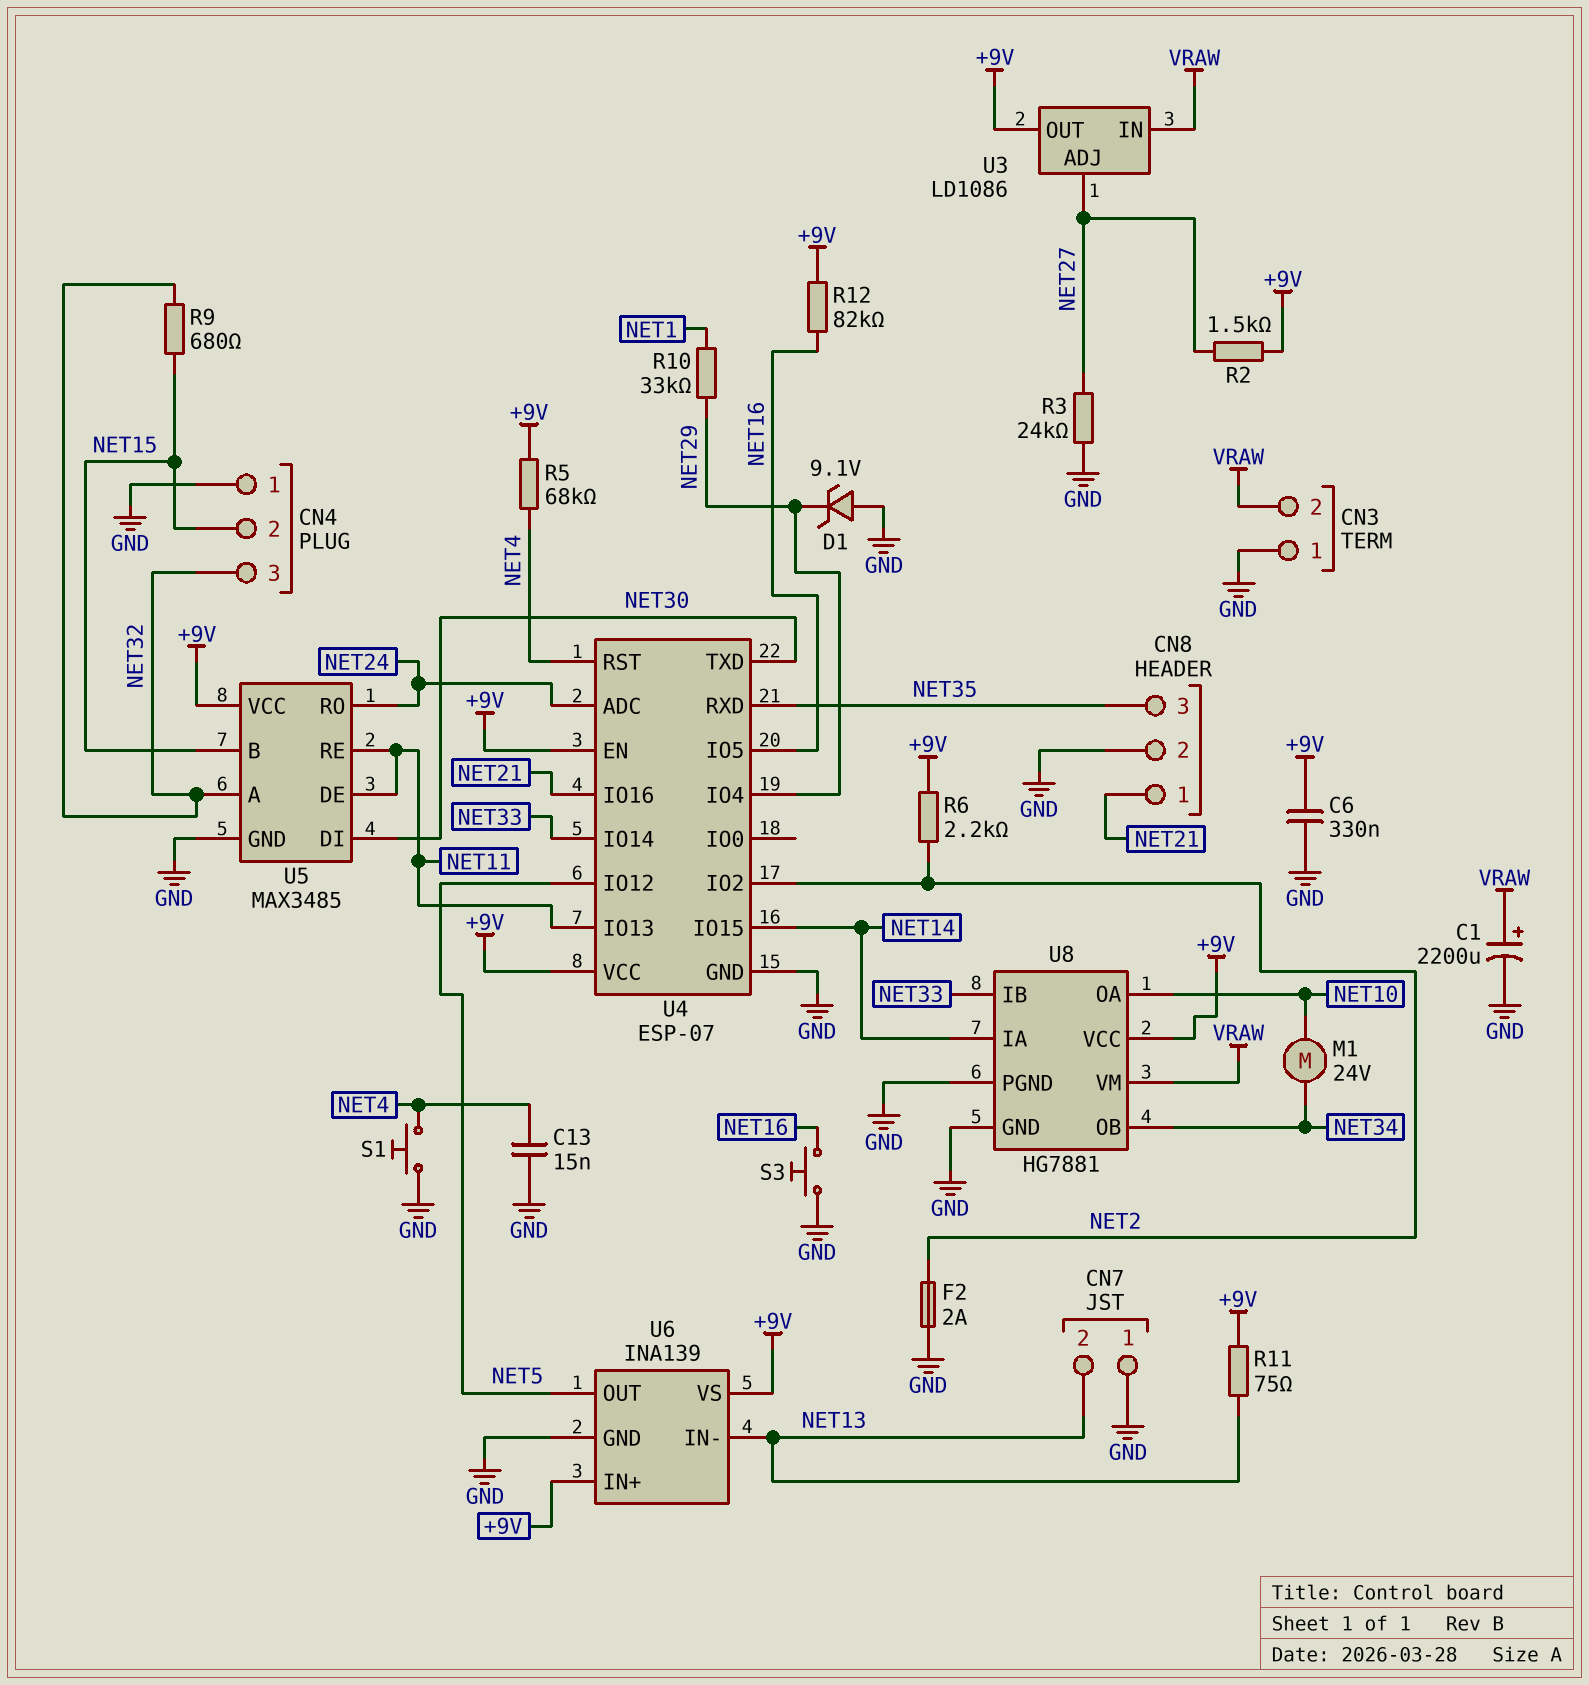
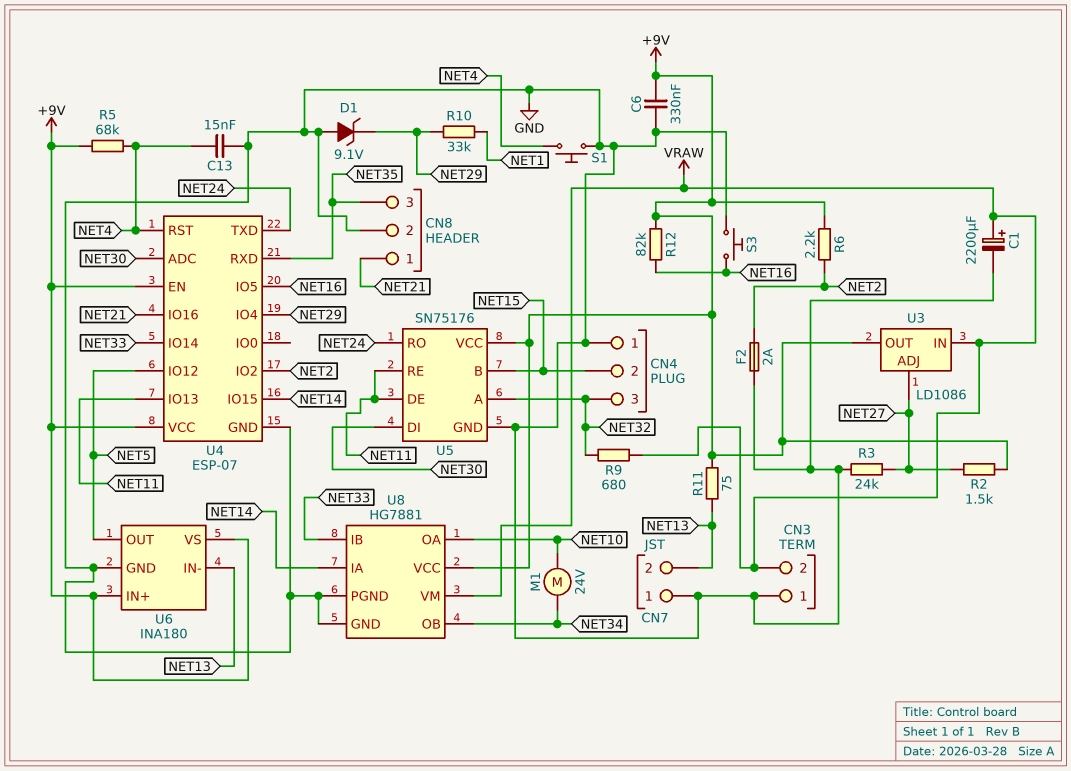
R9: 680 (NET15, NET32) -> 680 (NET32, VRAW)
U4 pin ADC: NET24 -> NET30
U4 pin TXD: NET30 -> NET24
U5: MAX3485 -> SN75176
U6: INA139 -> INA180

